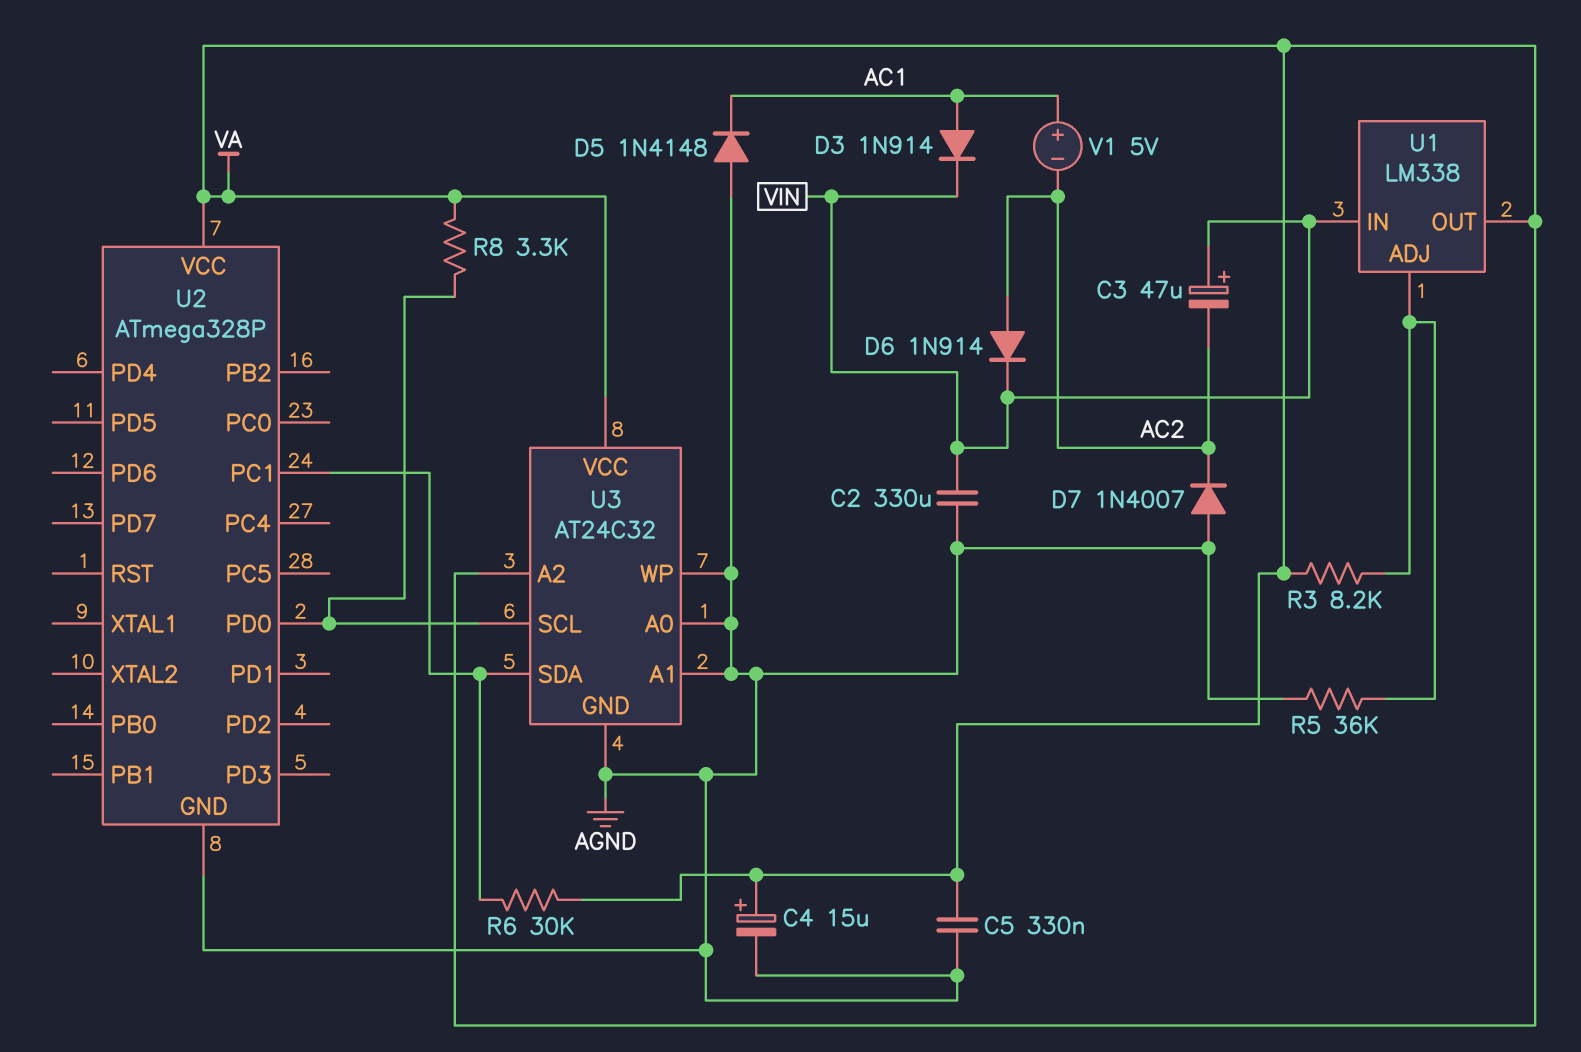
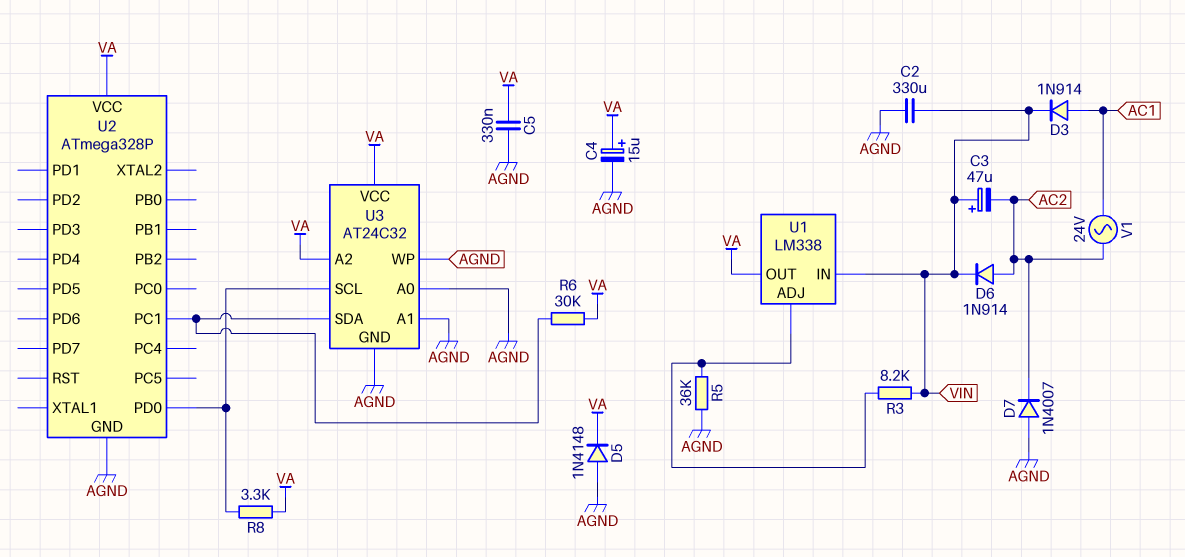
D5: diode 1N4148 (A AGND, K AC1) -> diode 1N4148 (A AGND, K VA)
R3: 8.2k (U1/ADJ, VA) -> 8.2k (U1/ADJ, VIN)
V1: 5V (plus AC1, minus AC2) -> AC 24V (AC1, AC2)

